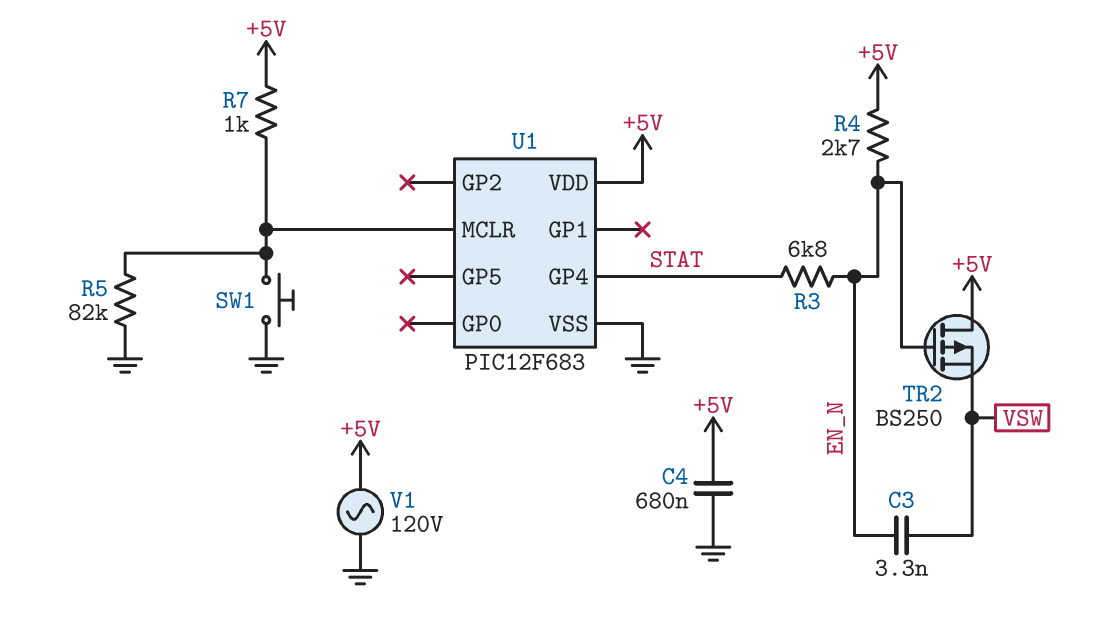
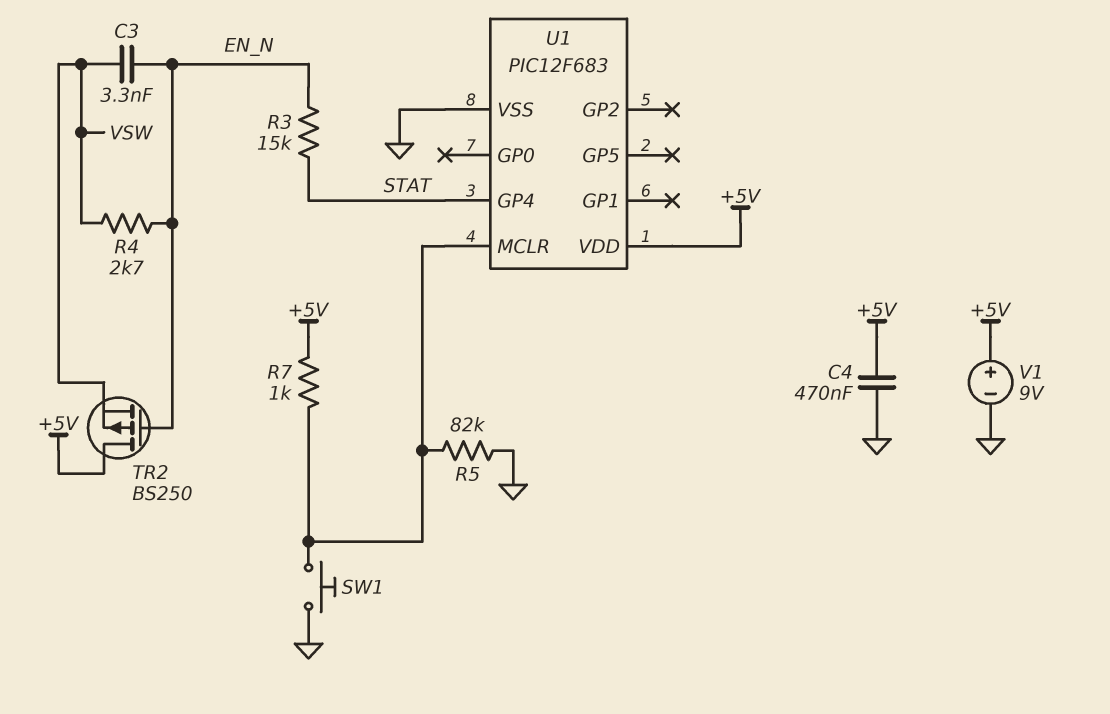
C4: 680nF (+5V, GND) -> 470nF (+5V, GND)
R3: 6.8k (EN_N, STAT) -> 15k (EN_N, STAT)
R4: 2.7k (+5V, EN_N) -> 2.7k (EN_N, VSW)
V1: AC 120V (+5V, GND) -> 9V (plus +5V, minus GND)

